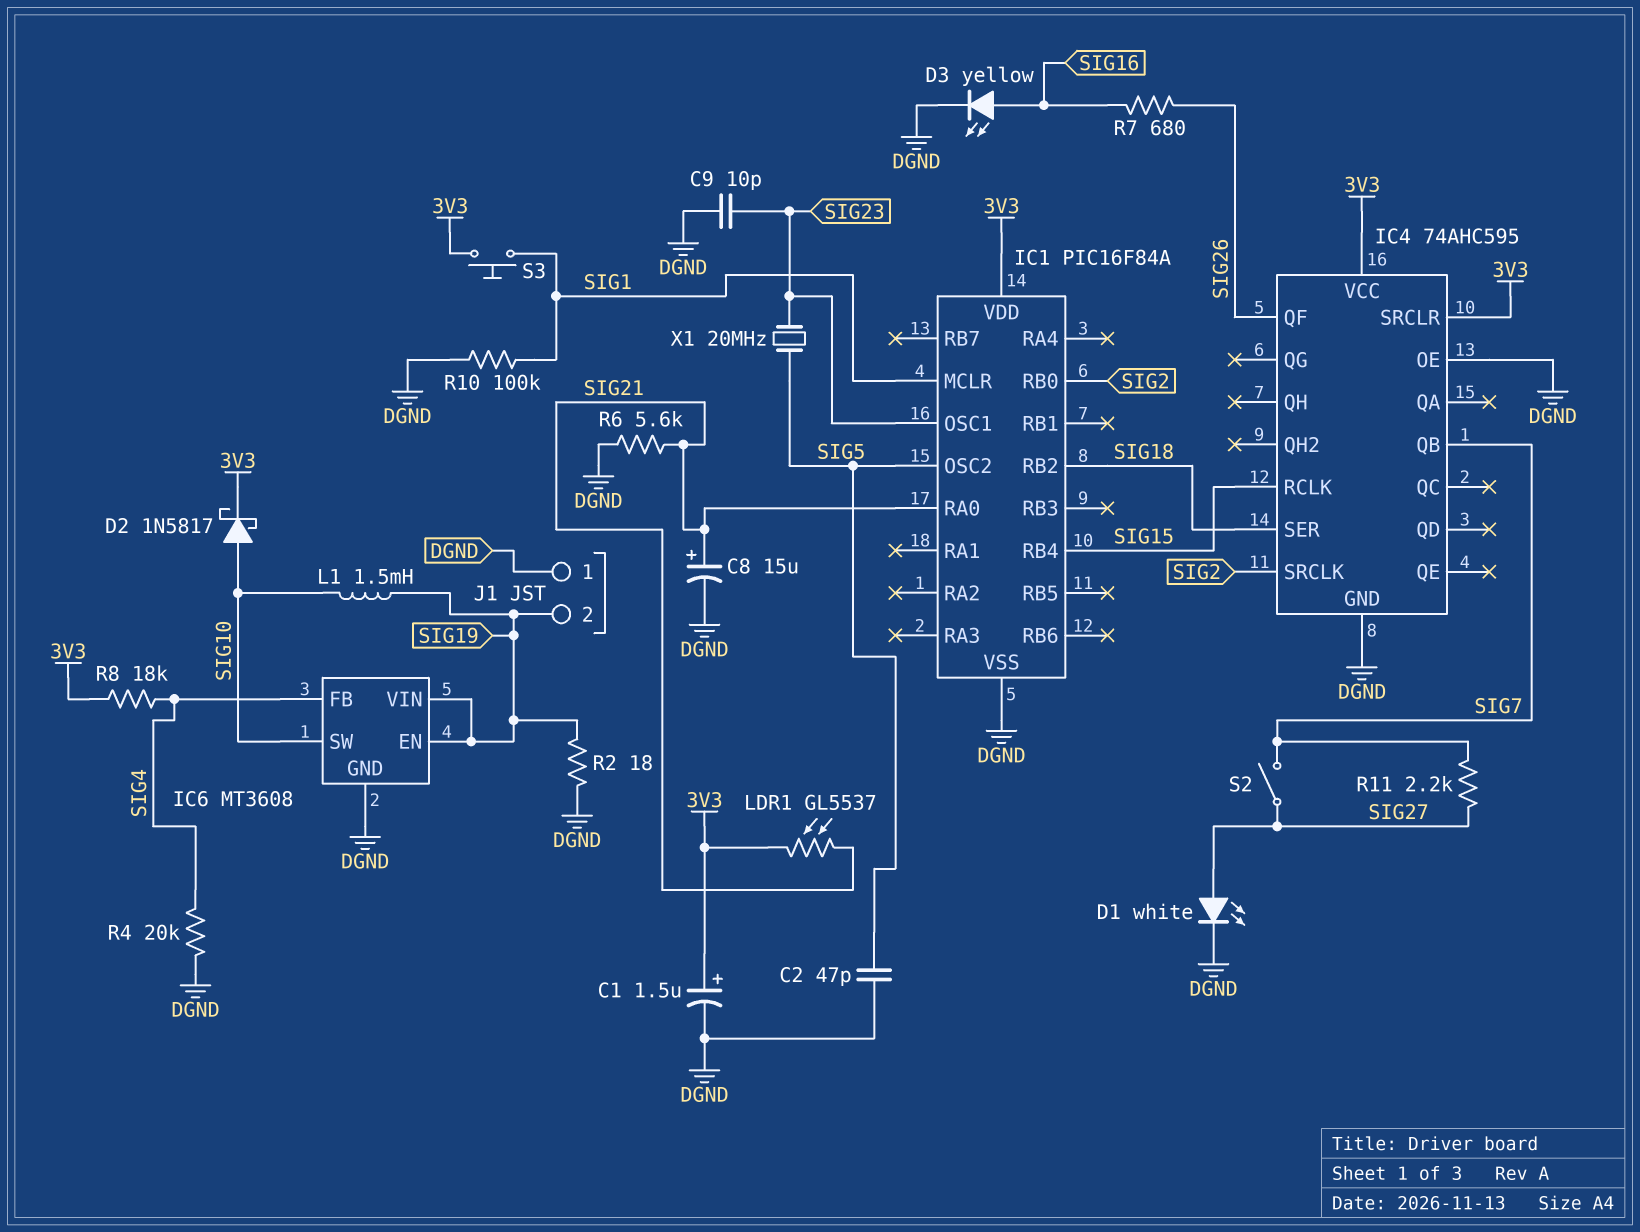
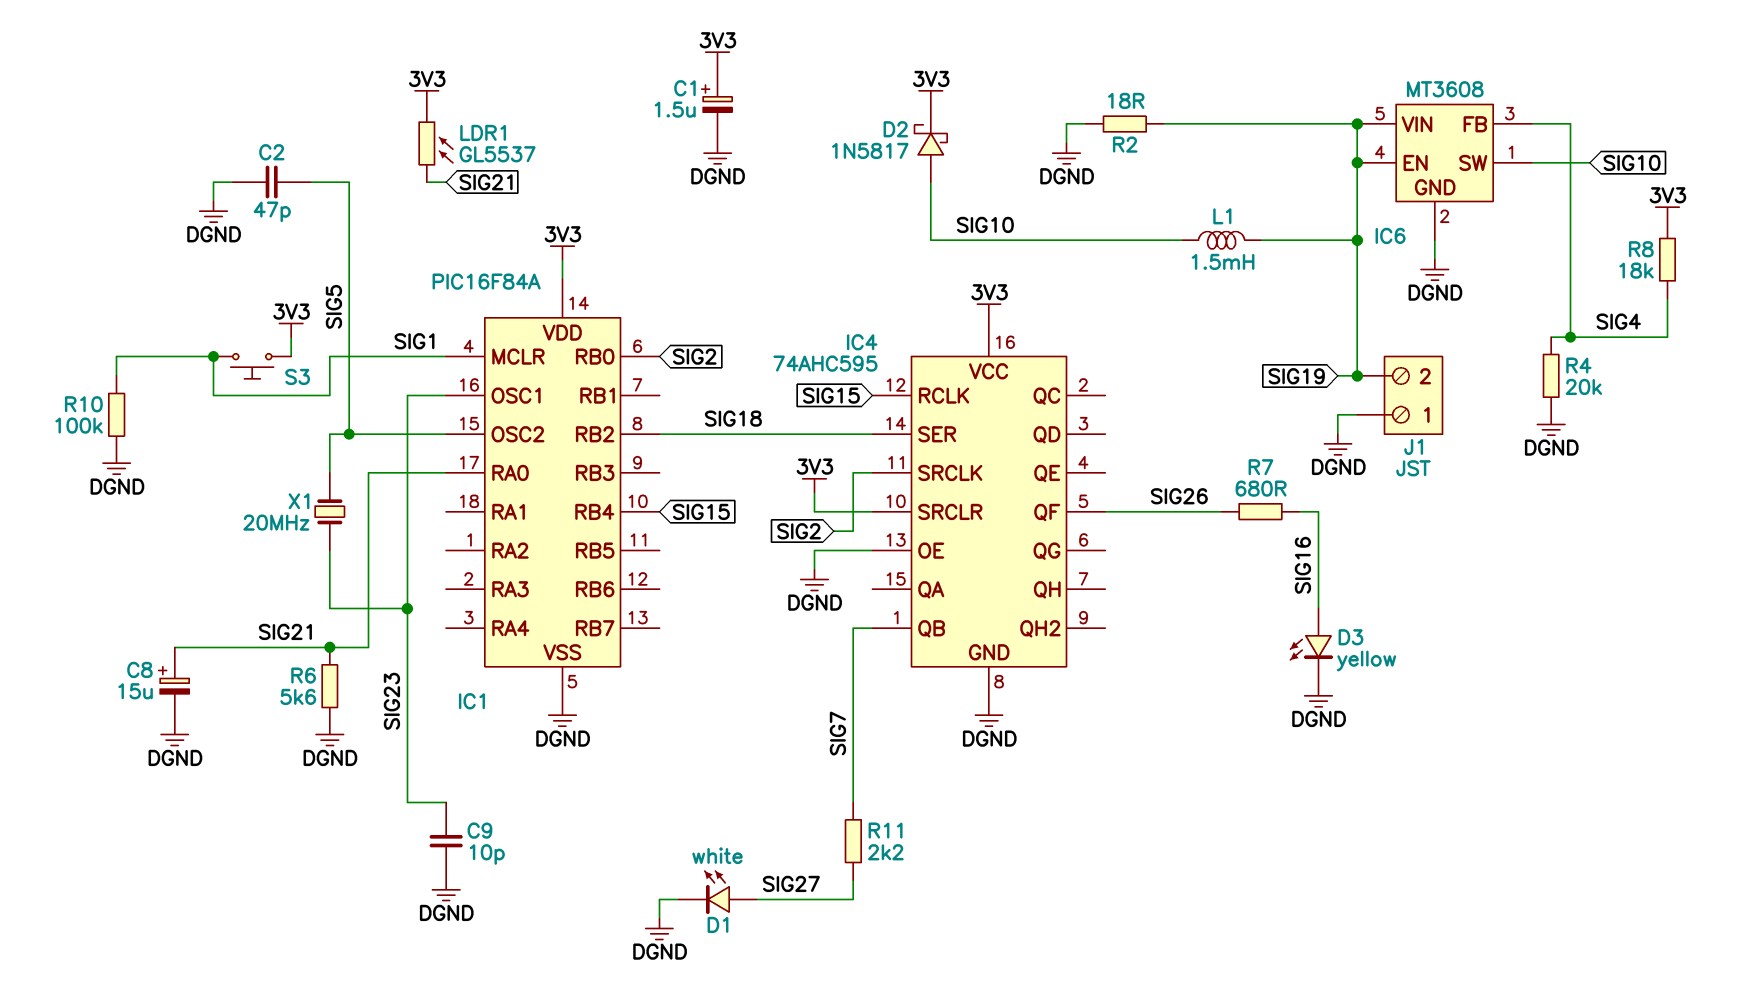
S2: switch (SIG7, SIG27) -> none

